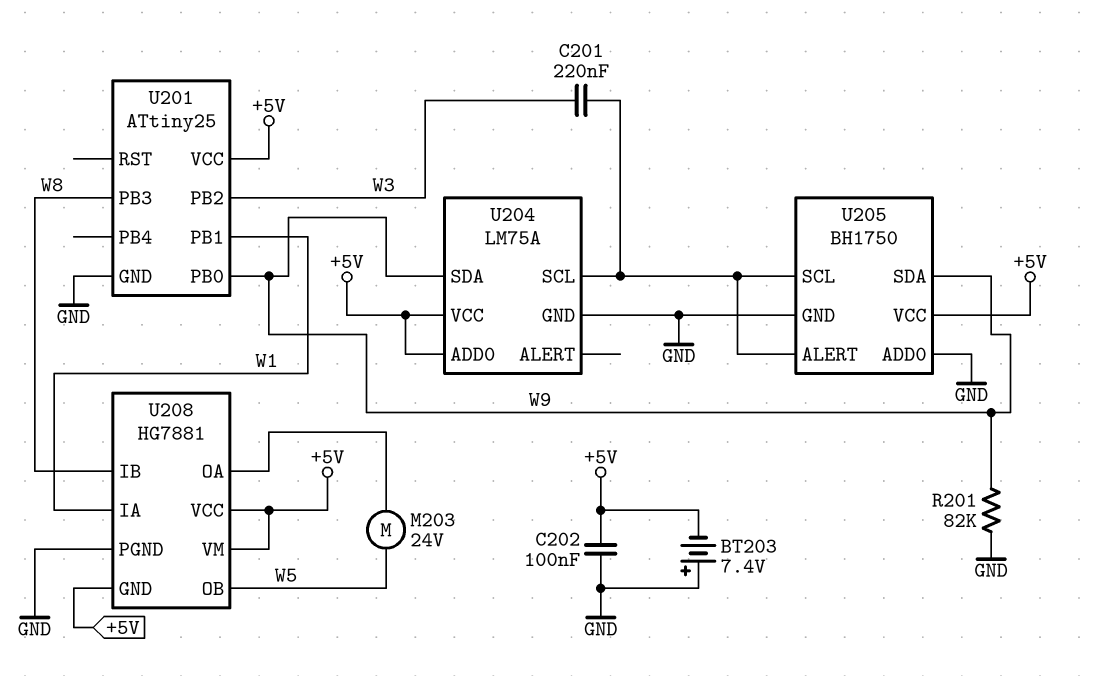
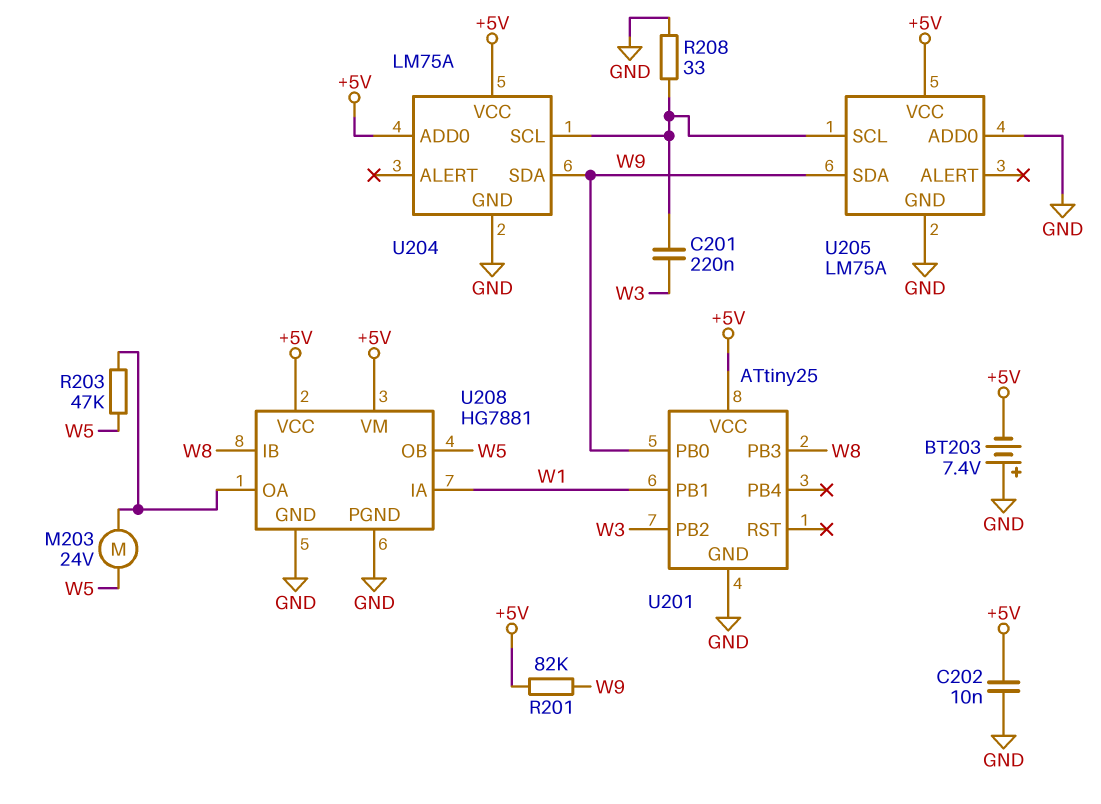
C202: 100nF (+5V, GND) -> 10nF (+5V, GND)
R201: 82k (GND, W9) -> 82k (+5V, W9)
R203: none -> 47k (U208/OA, W5)
R208: none -> 33 (GND, U204/SCL)
U205: BH1750 -> LM75A
U205 pin ALERT: U204/SCL -> none
U208 pin GND: +5V -> GND

